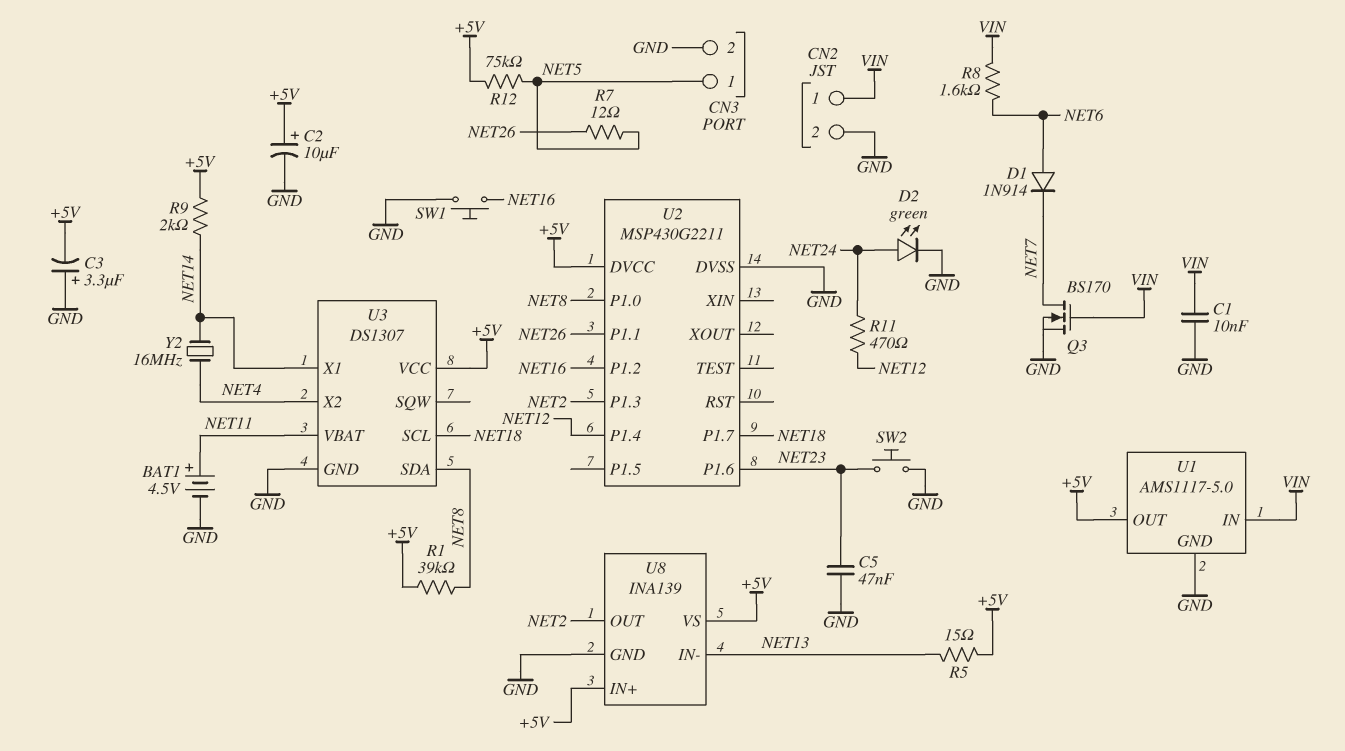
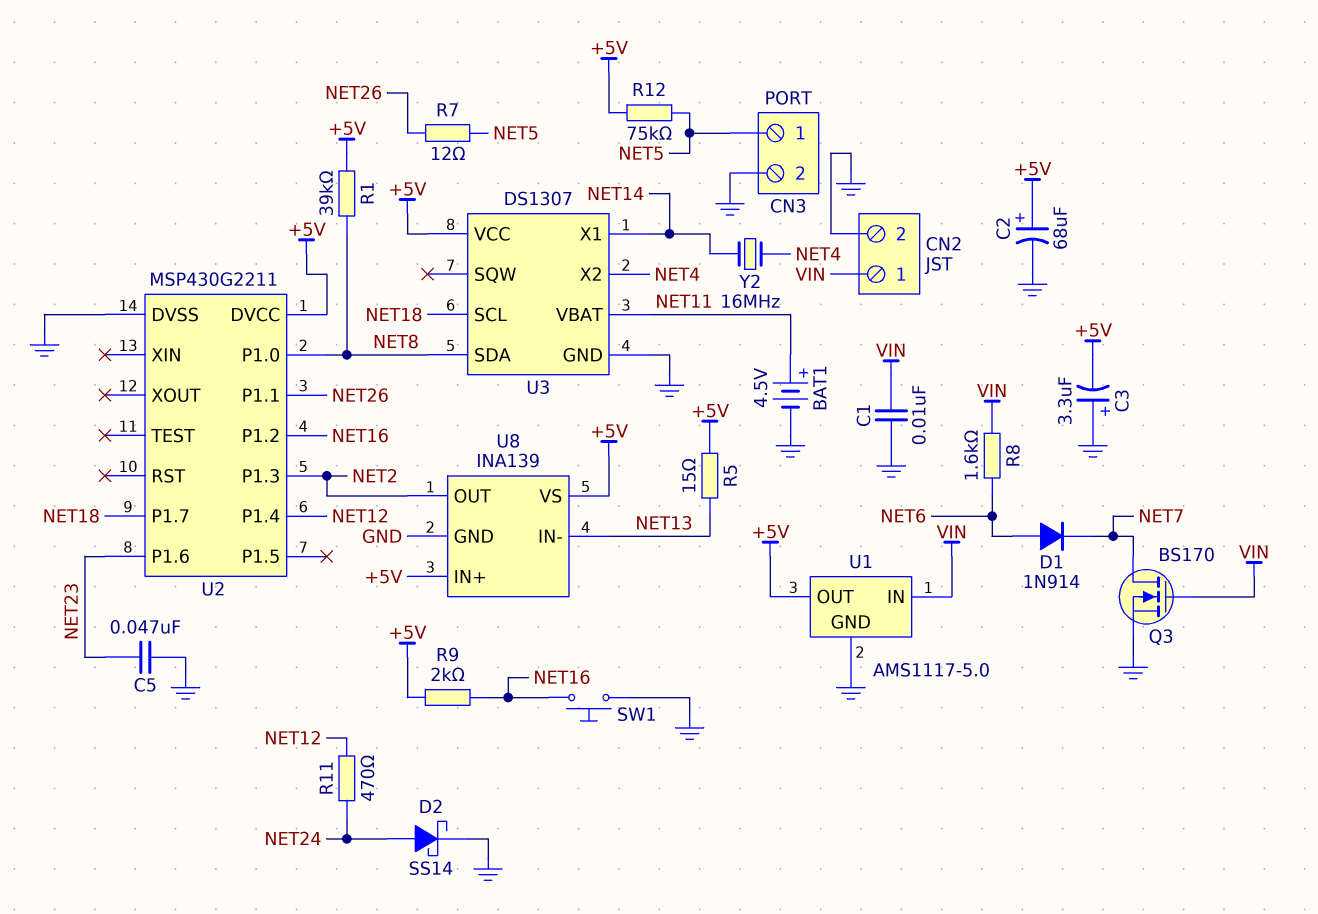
C2: 10uF (plus +5V, minus GND) -> 68uF (plus +5V, minus GND)
D2: LED green (A NET24, K GND) -> schottky SS14 (A NET24, K GND)
R9: 2k (+5V, NET14) -> 2k (+5V, NET16)
SW2: button (GND, NET23) -> none

